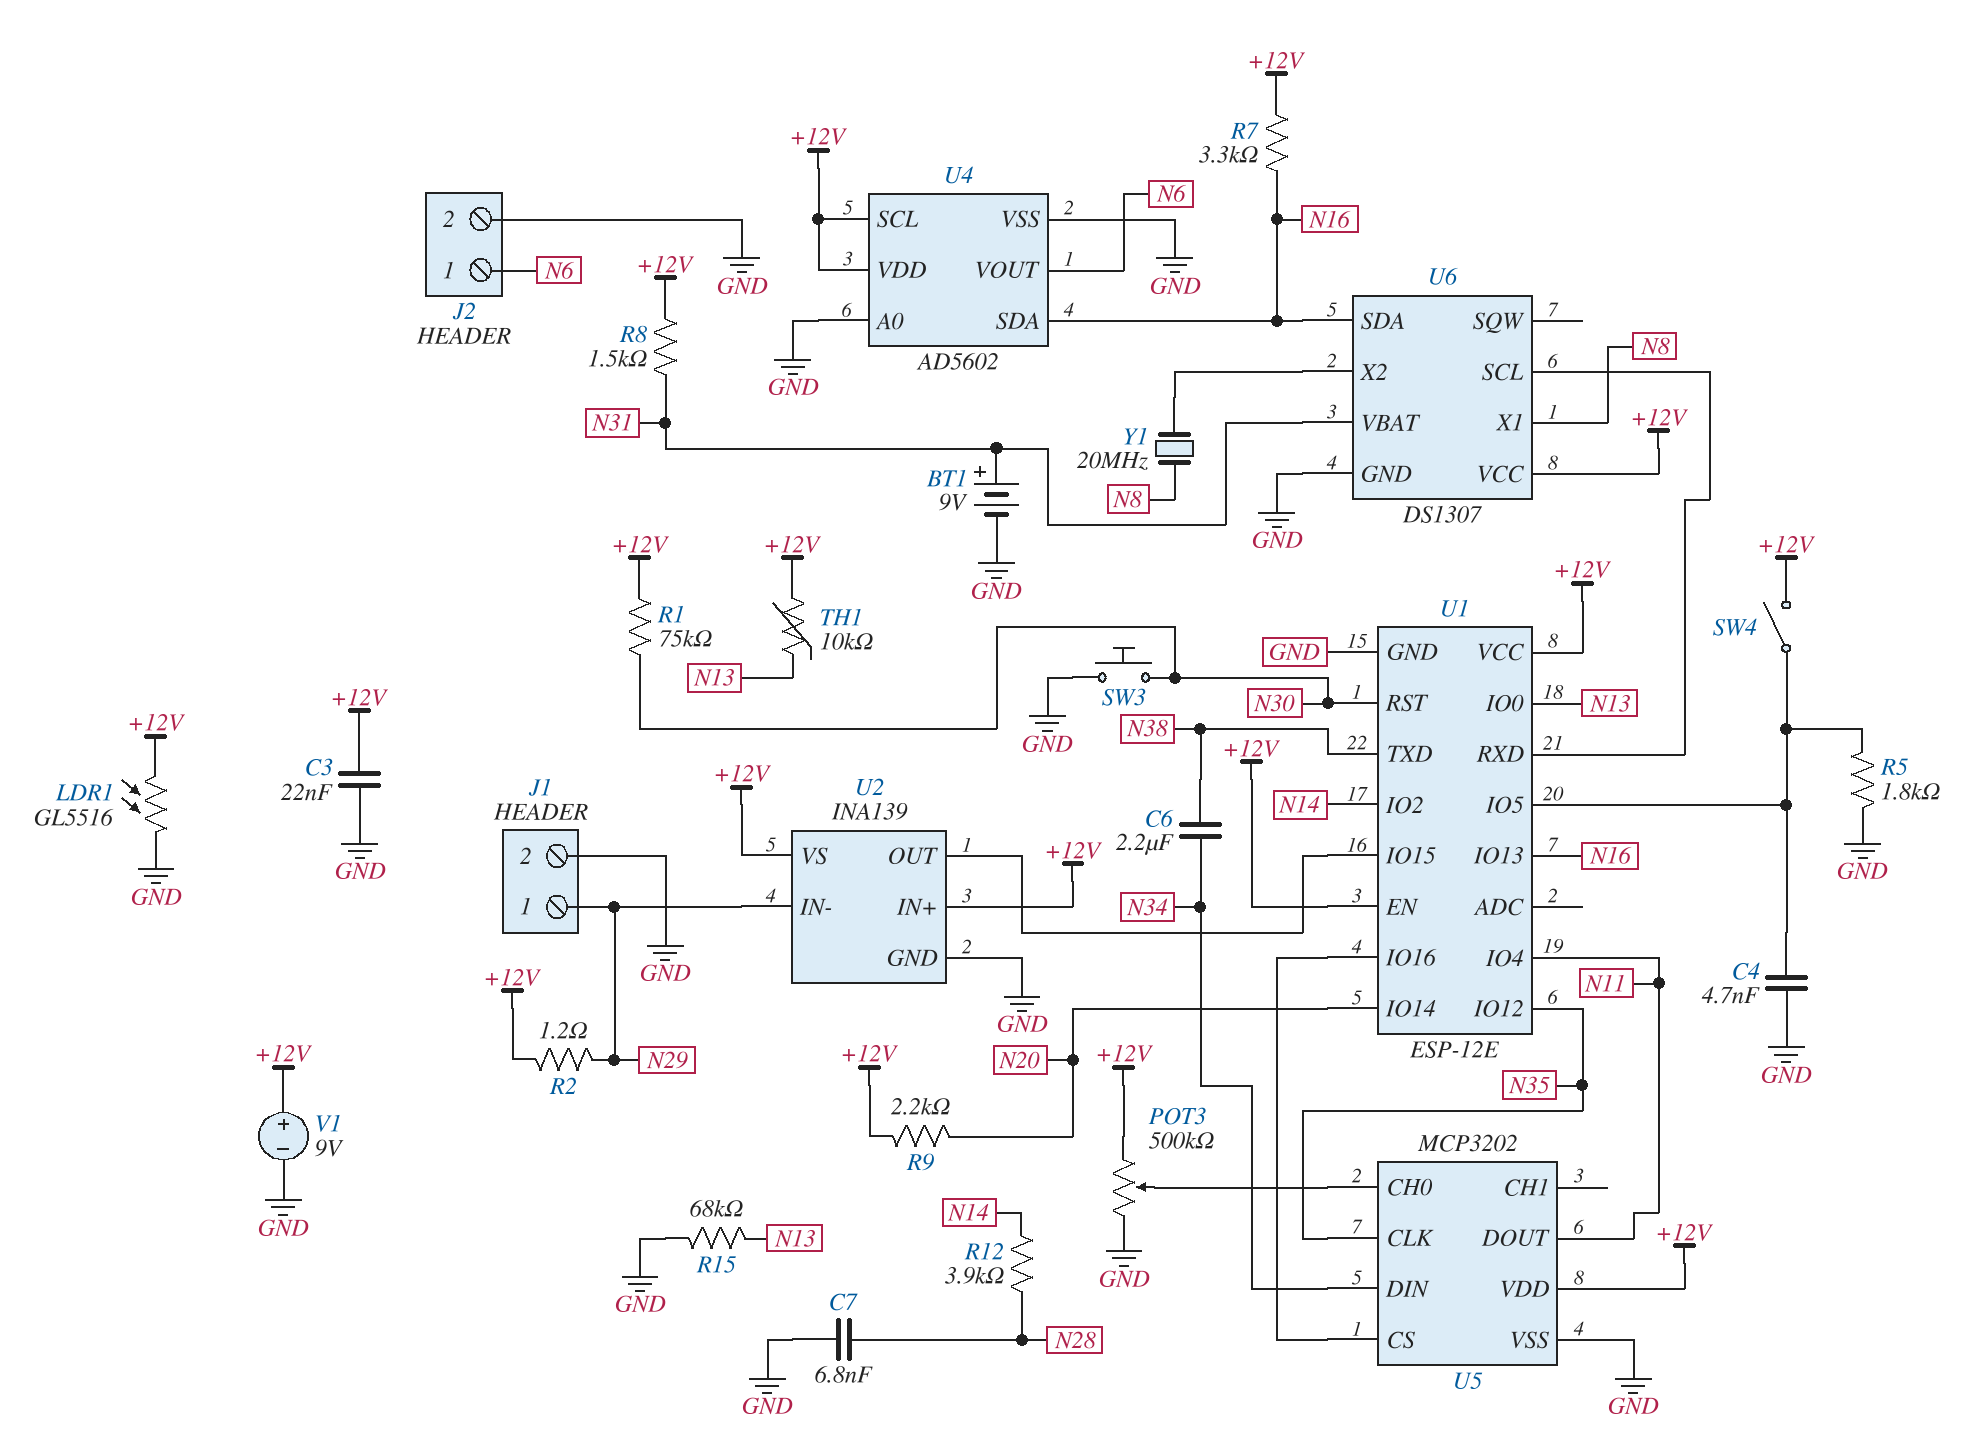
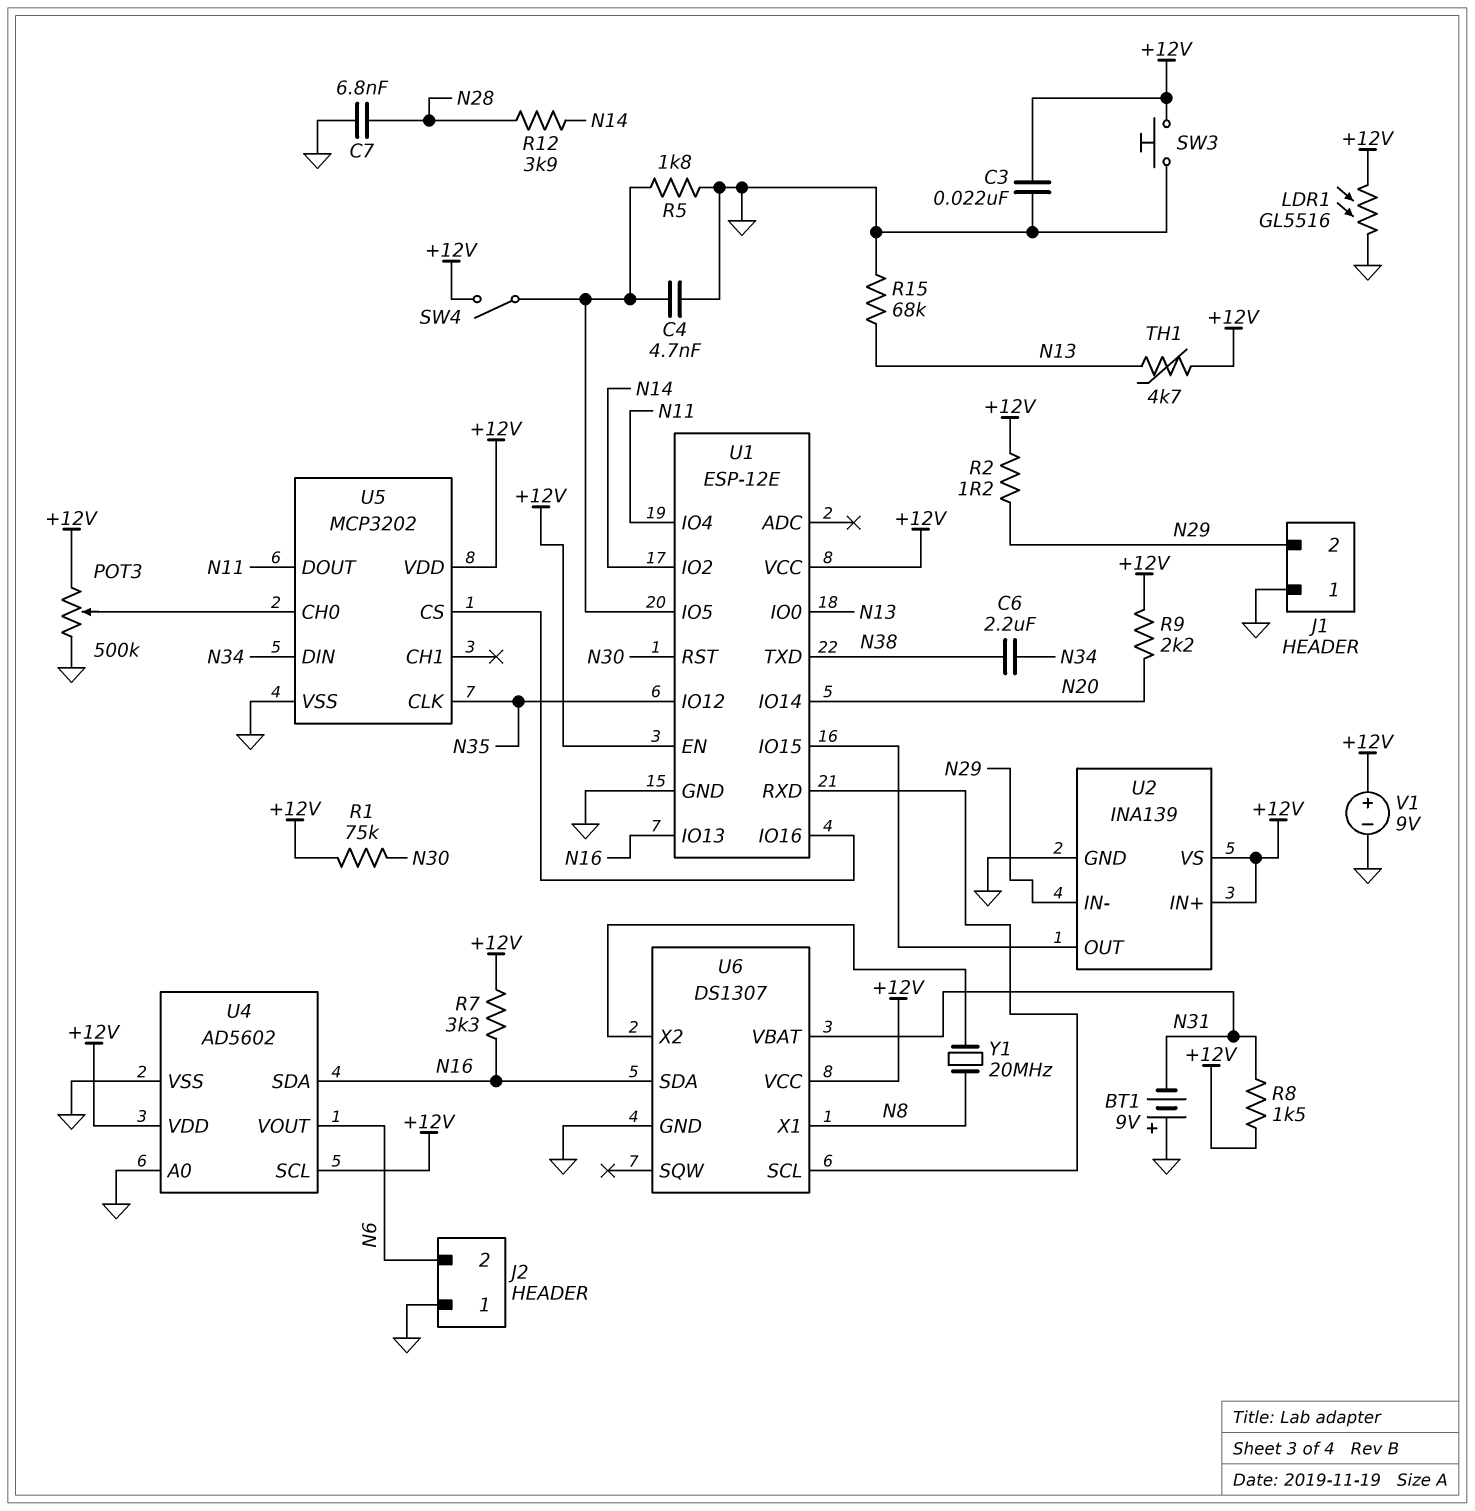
BT1: 9V (plus N31, minus GND) -> 9V (plus GND, minus N31)
J1 pin 1: N29 -> GND
J1 pin 2: GND -> N29
J2 pin 1: N6 -> GND
J2 pin 2: GND -> N6
SW3: button (GND, N30) -> button (+12V, GND)
TH1: 10k (+12V, N13) -> 4.7k (+12V, N13)

